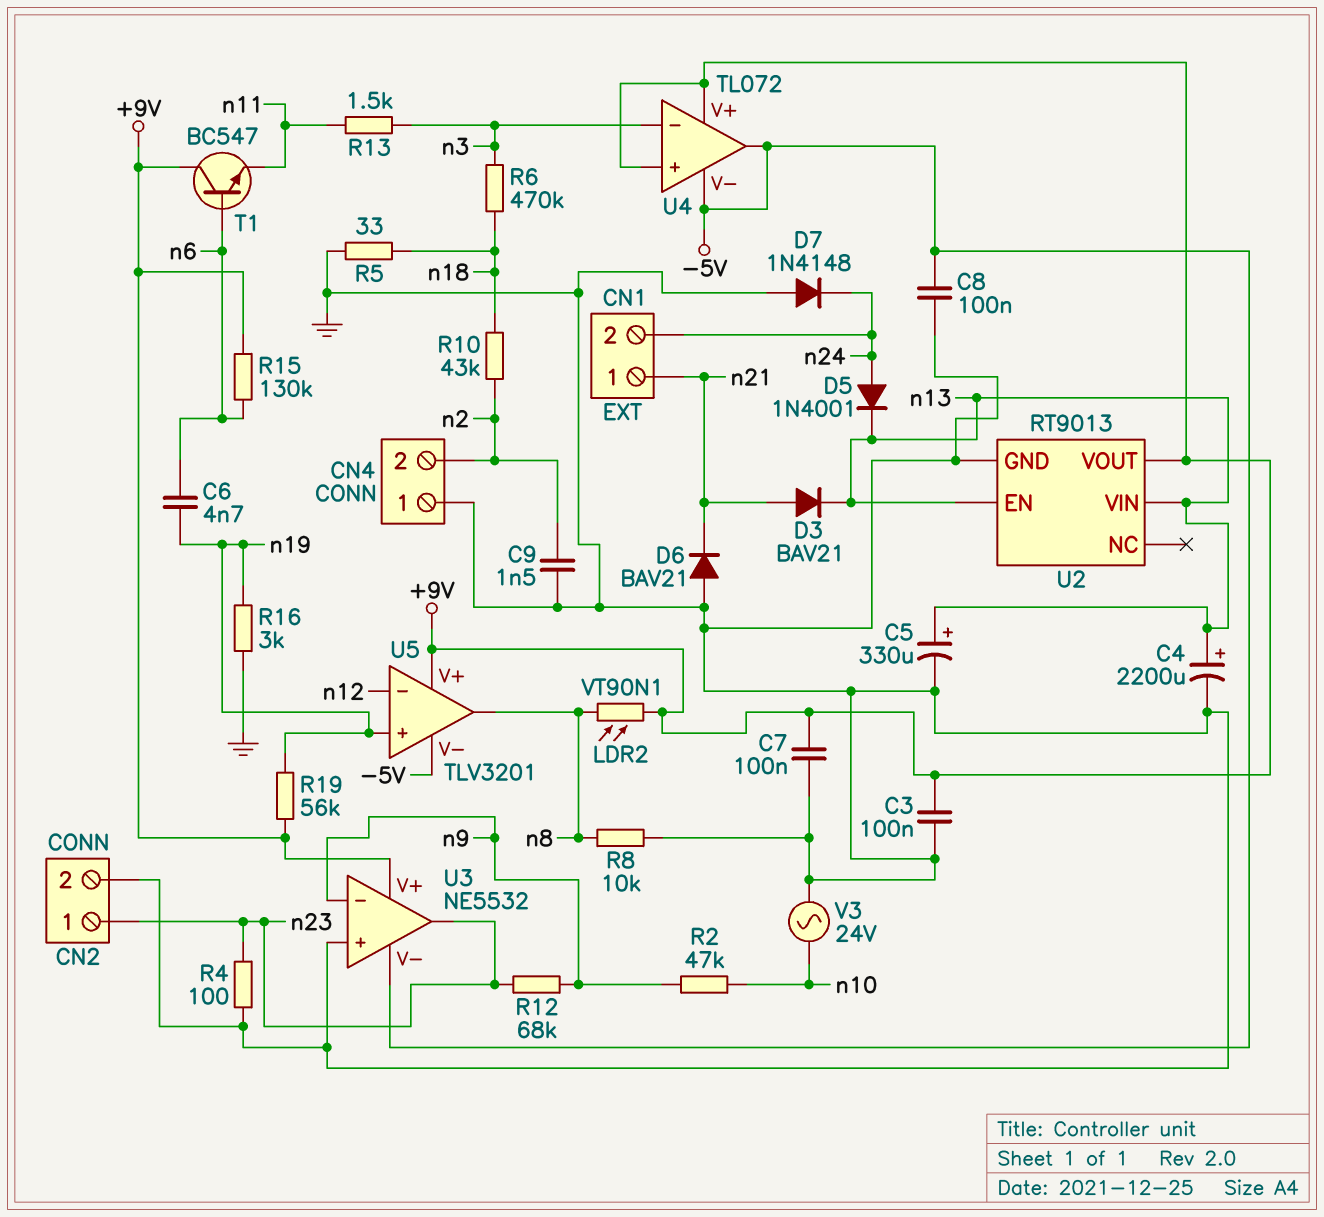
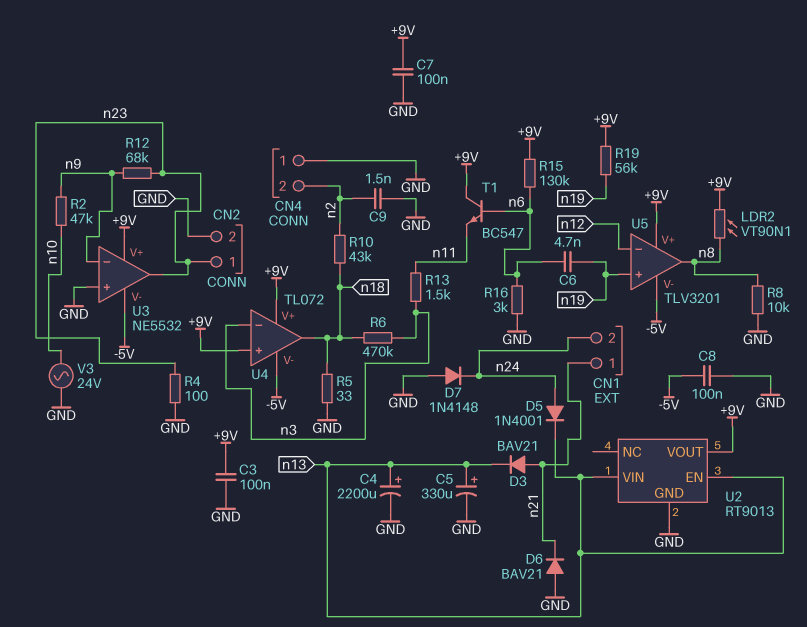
R16: 3k (GND, n19) -> 3k (GND, n6)
U4 pin out: -5V -> n18

